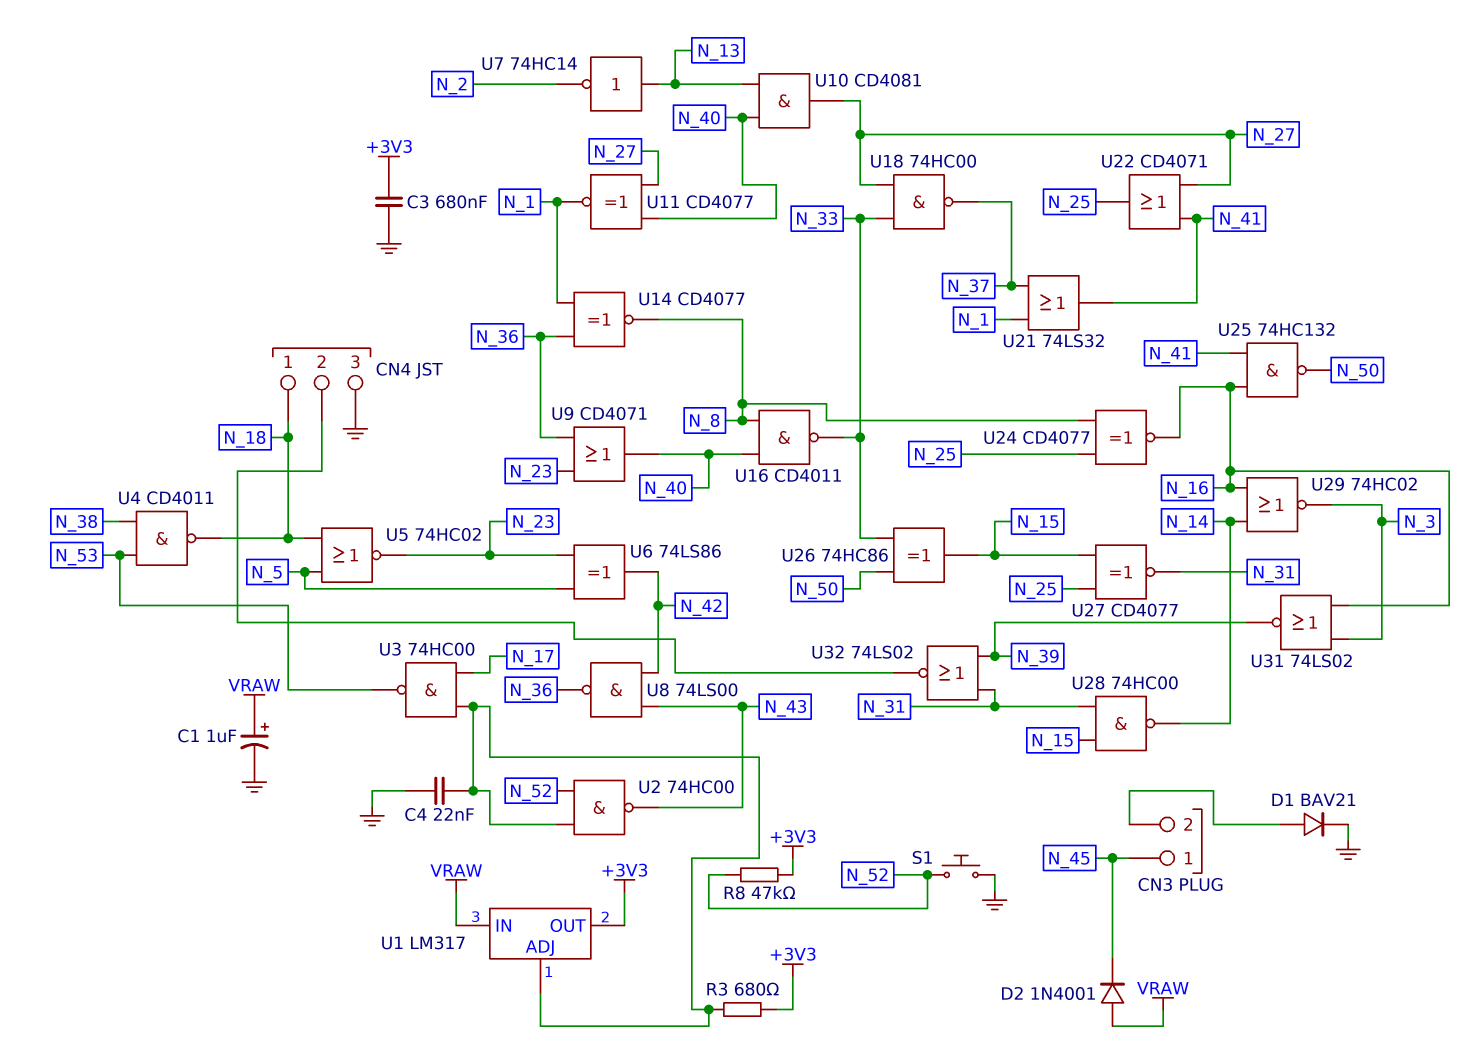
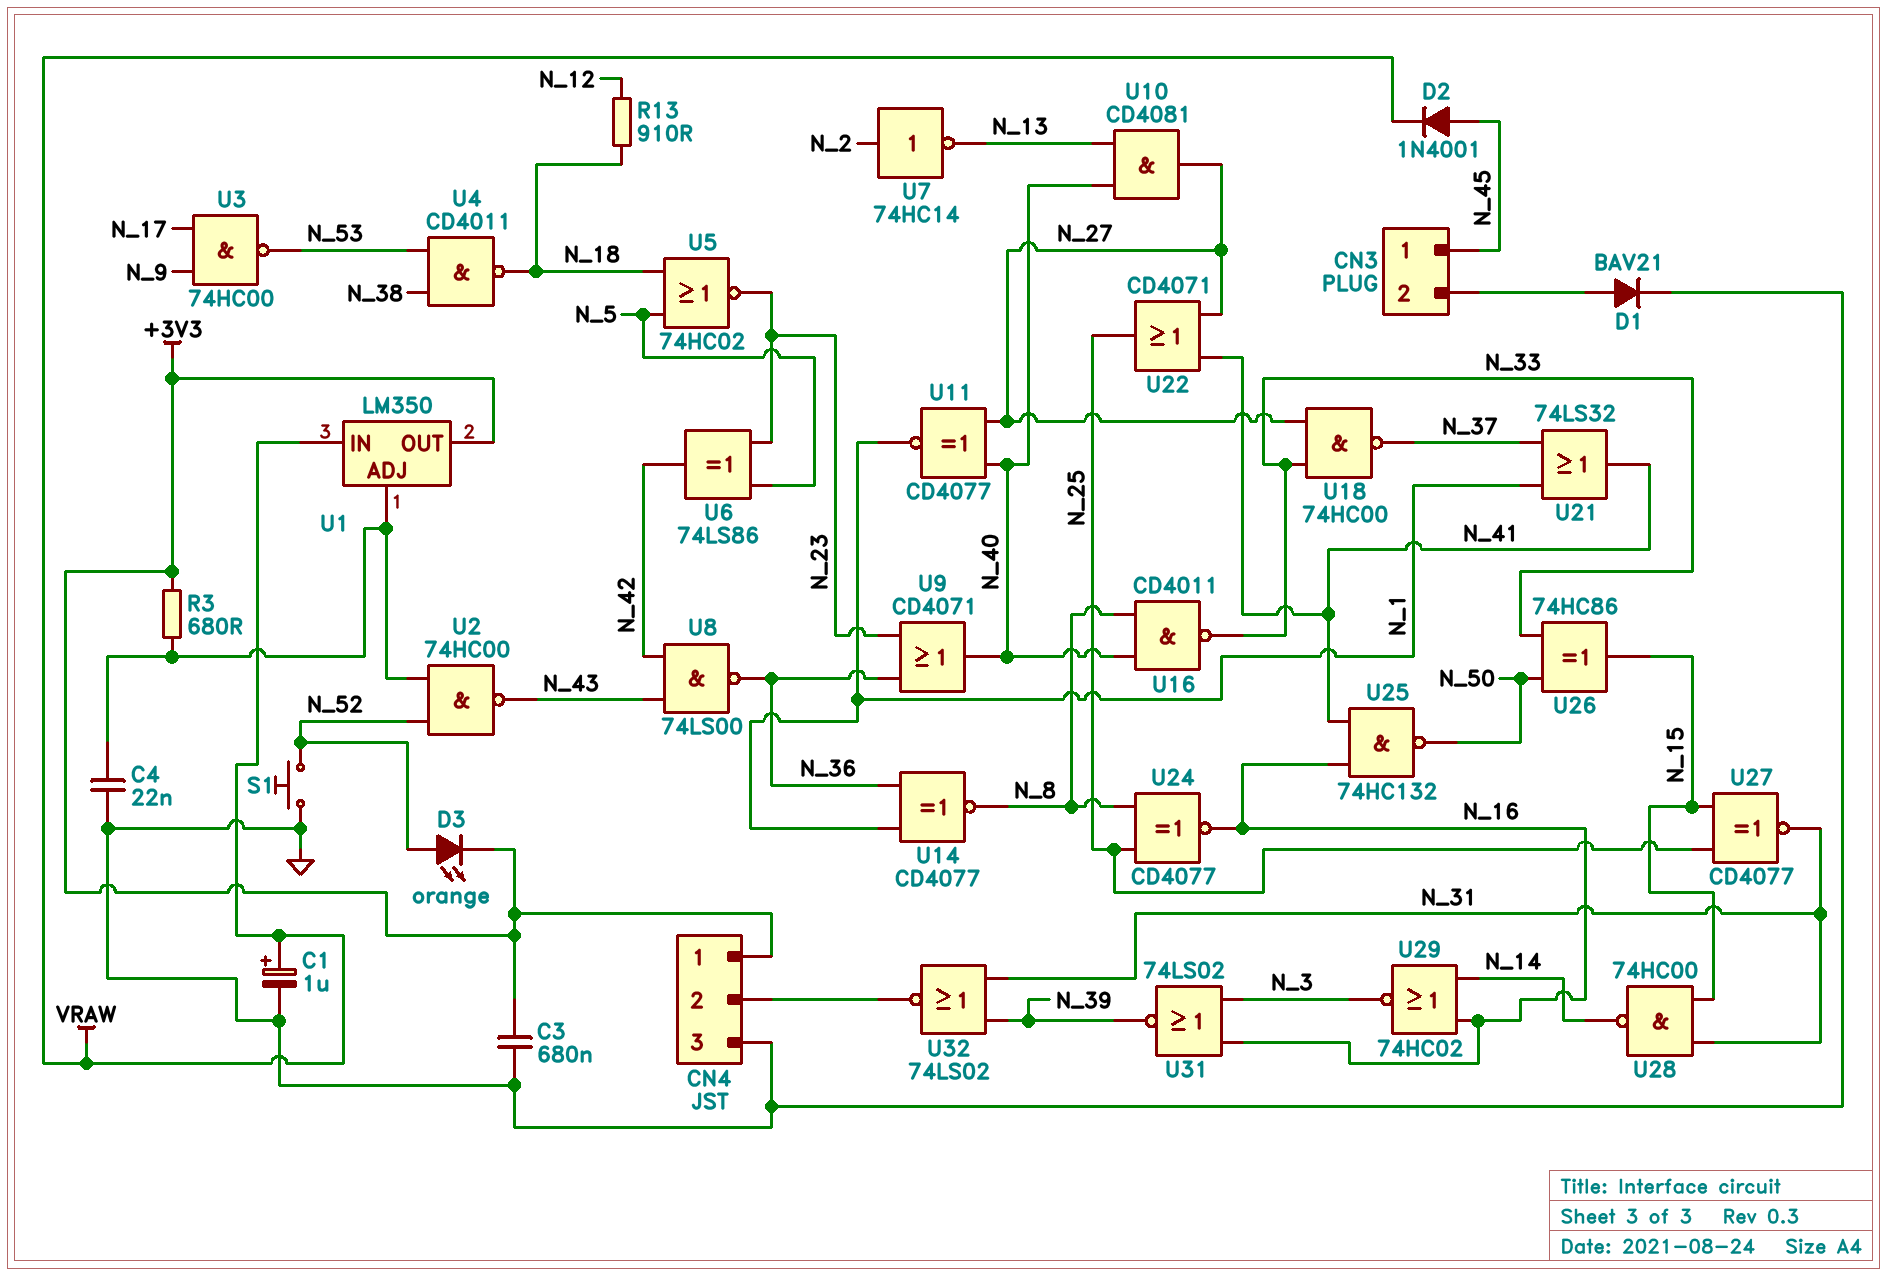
CN4 pin 1: N_18 -> +3V3
D2: diode 1N4001 (A VRAW, K N_45) -> diode 1N4001 (A N_45, K VRAW)
D3: none -> LED orange (A N_52, K +3V3)
R8: 47k (+3V3, N_52) -> none
R13: none -> 910 (N_12, N_18)
U1: LM317 -> LM350
U3: NAND 74HC00 (in N_17, in U1/ADJ, out N_53) -> NAND 74HC00 (in N_9, in N_17, out N_53)
U7: NOT 74HC14 (in N_13, out N_2) -> NOT 74HC14 (in N_2, out N_13)

